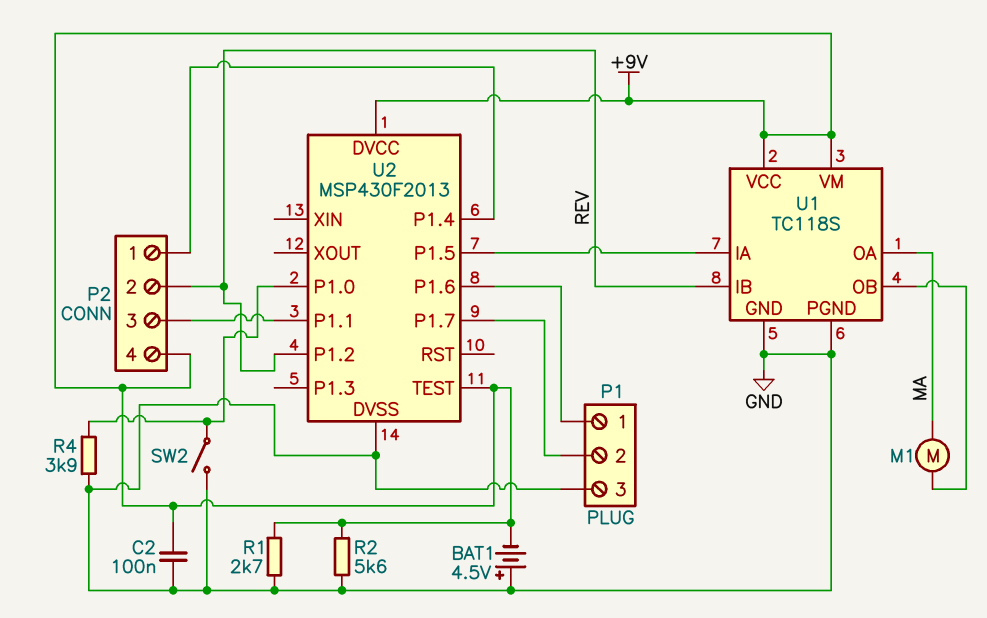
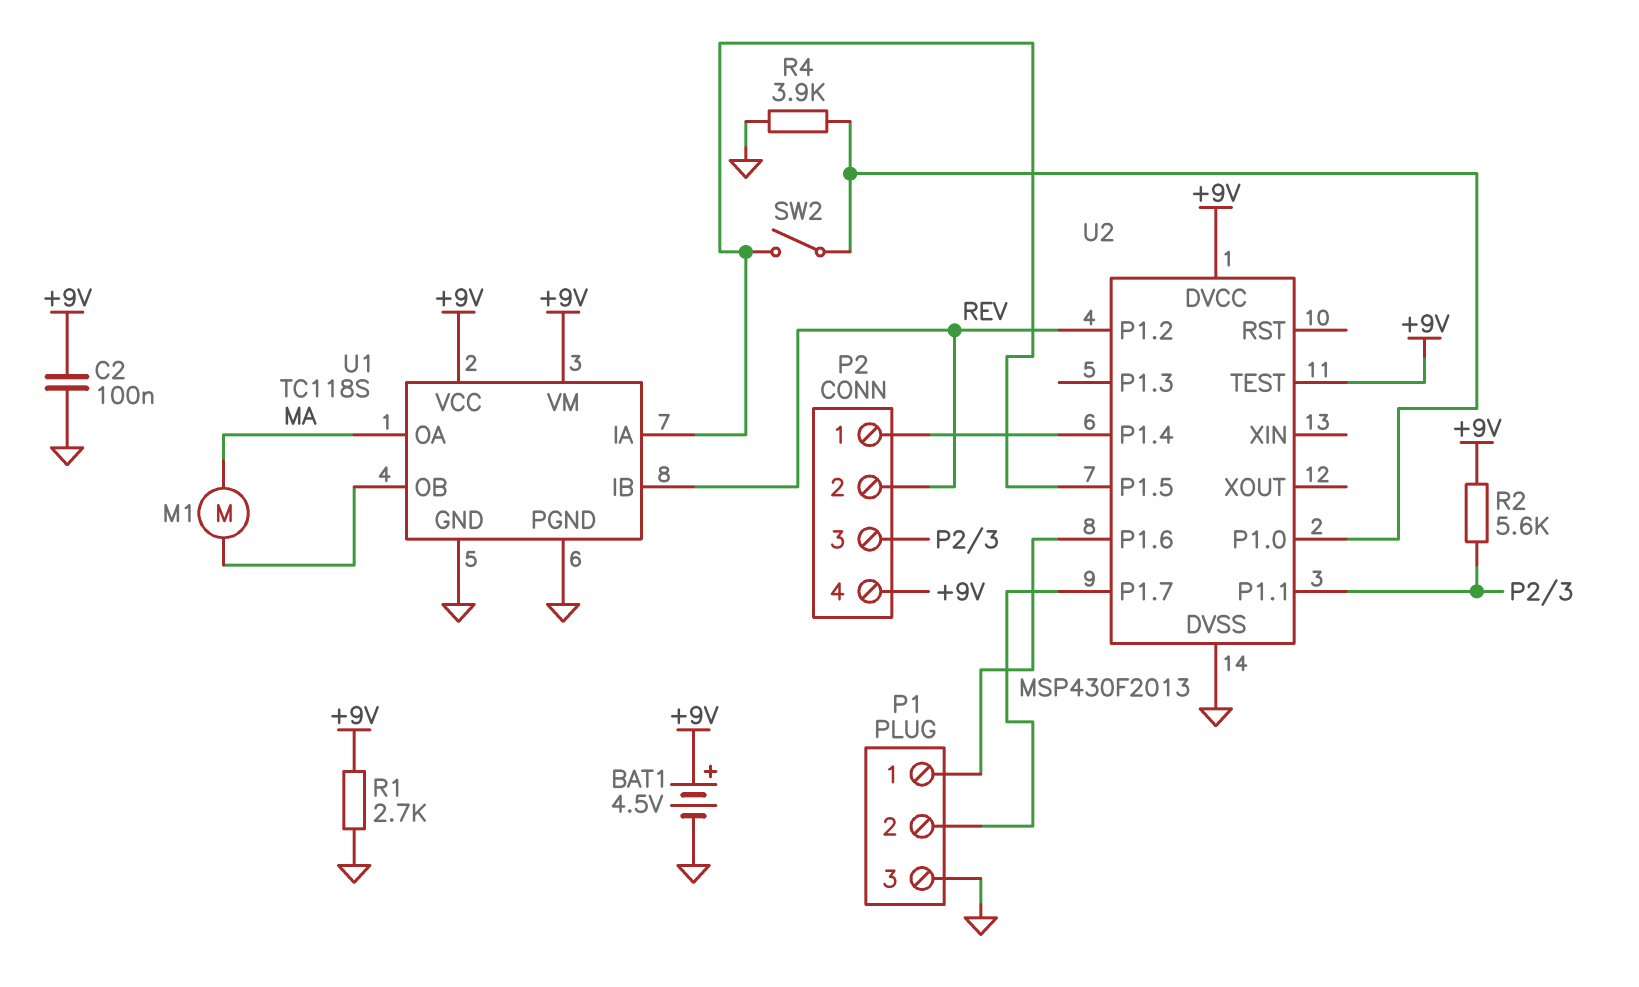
BAT1: 4.5V (plus GND, minus +9V) -> 4.5V (plus +9V, minus GND)
R2: 5.6k (+9V, GND) -> 5.6k (+9V, P2/3)
SW2: switch (GND, U2/P1.0) -> switch (U1/IA, U2/P1.0)

